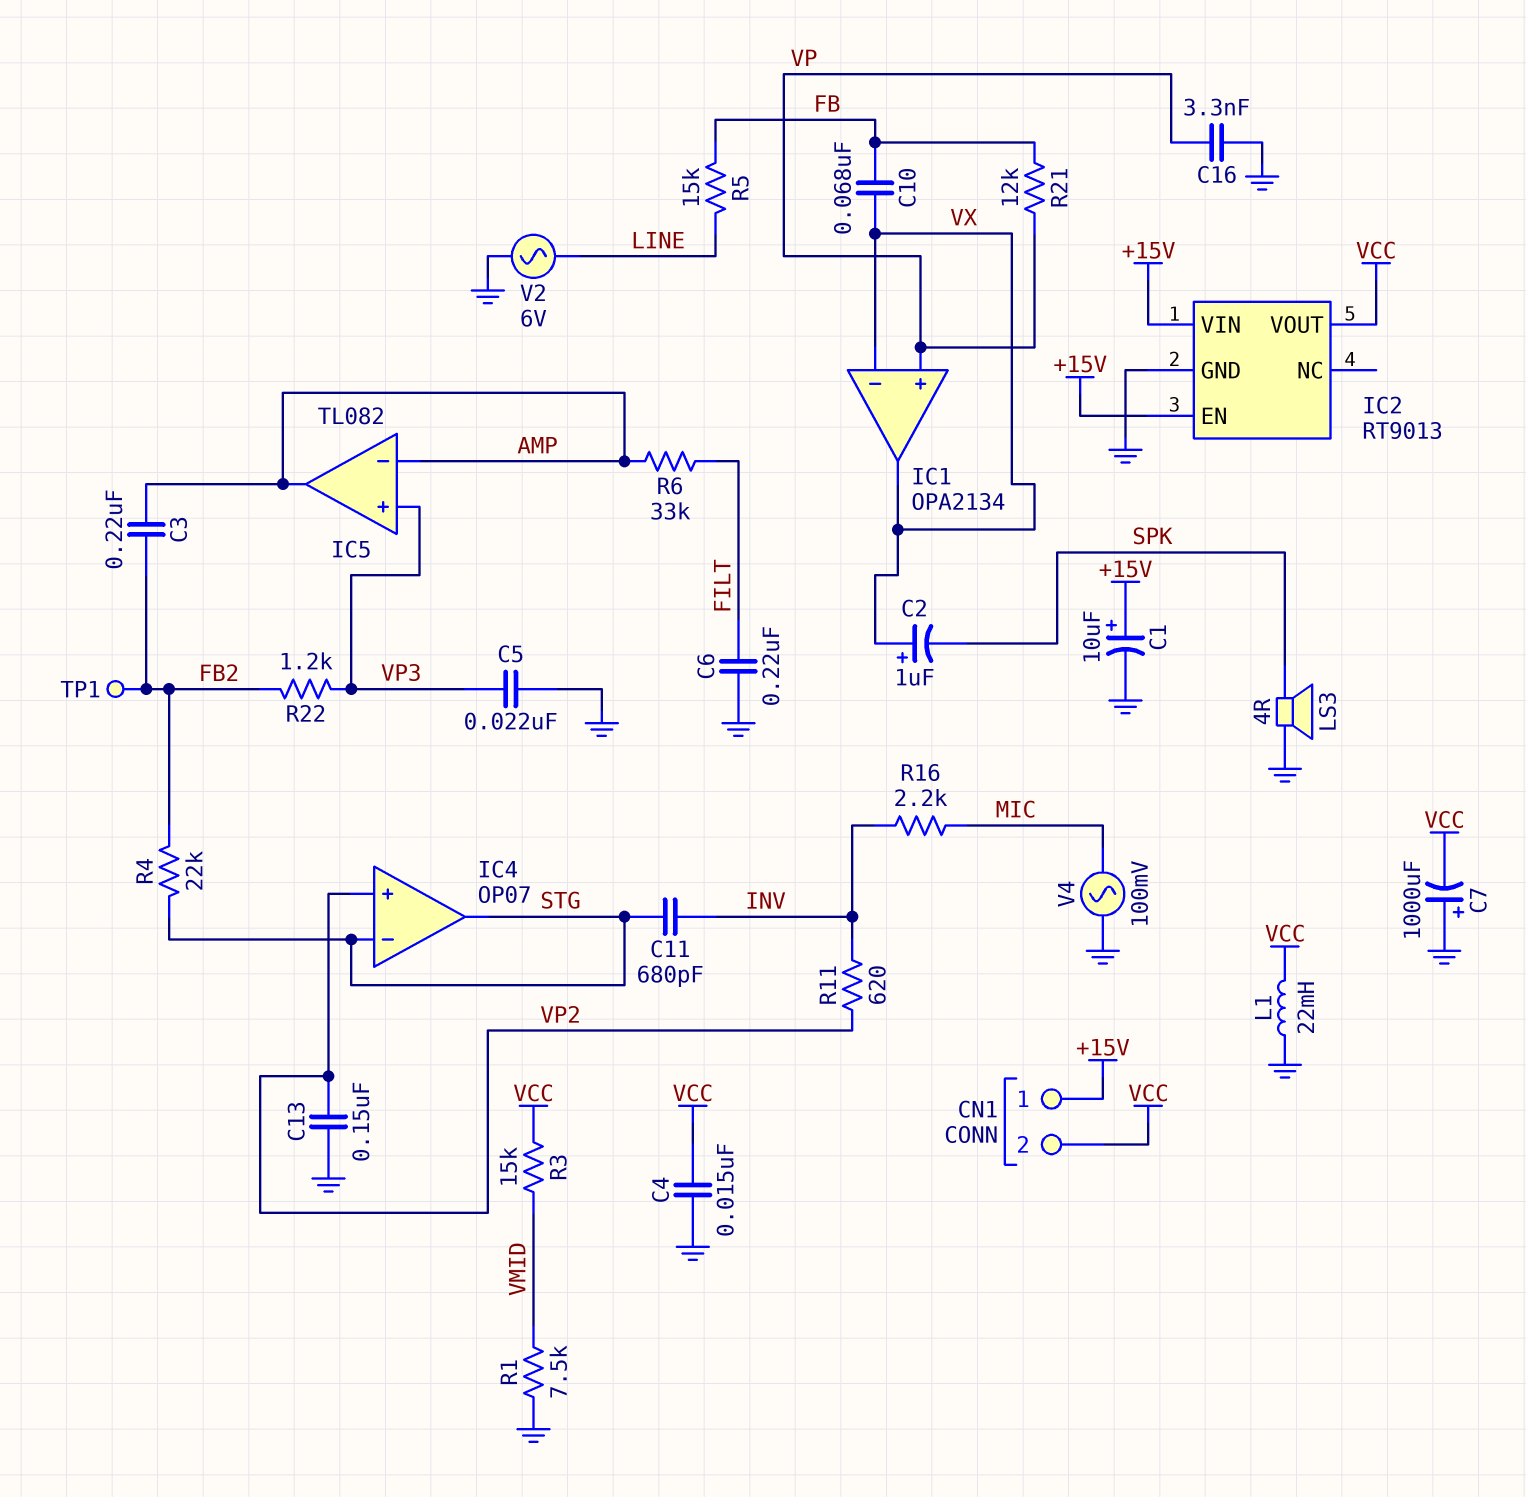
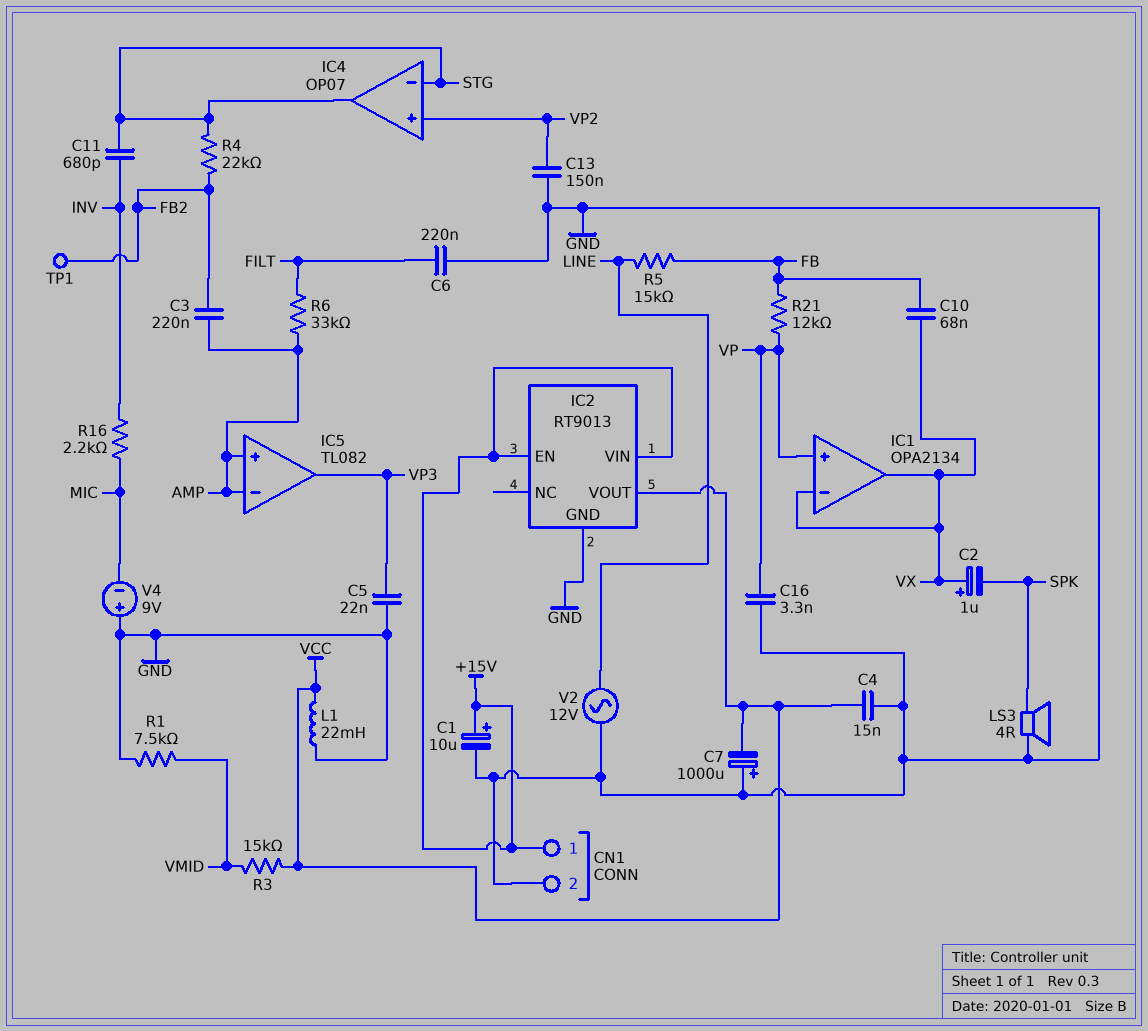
CN1 pin 2: VCC -> GND
IC5 pin in+: VP3 -> AMP
IC5 pin out: AMP -> VP3
R11: 620 (INV, VP2) -> none
R22: 1.2k (FB2, VP3) -> none
V2: AC 6V (GND, LINE) -> AC 12V (GND, LINE)
V4: AC 100mV (GND, MIC) -> 9V (plus GND, minus MIC)

